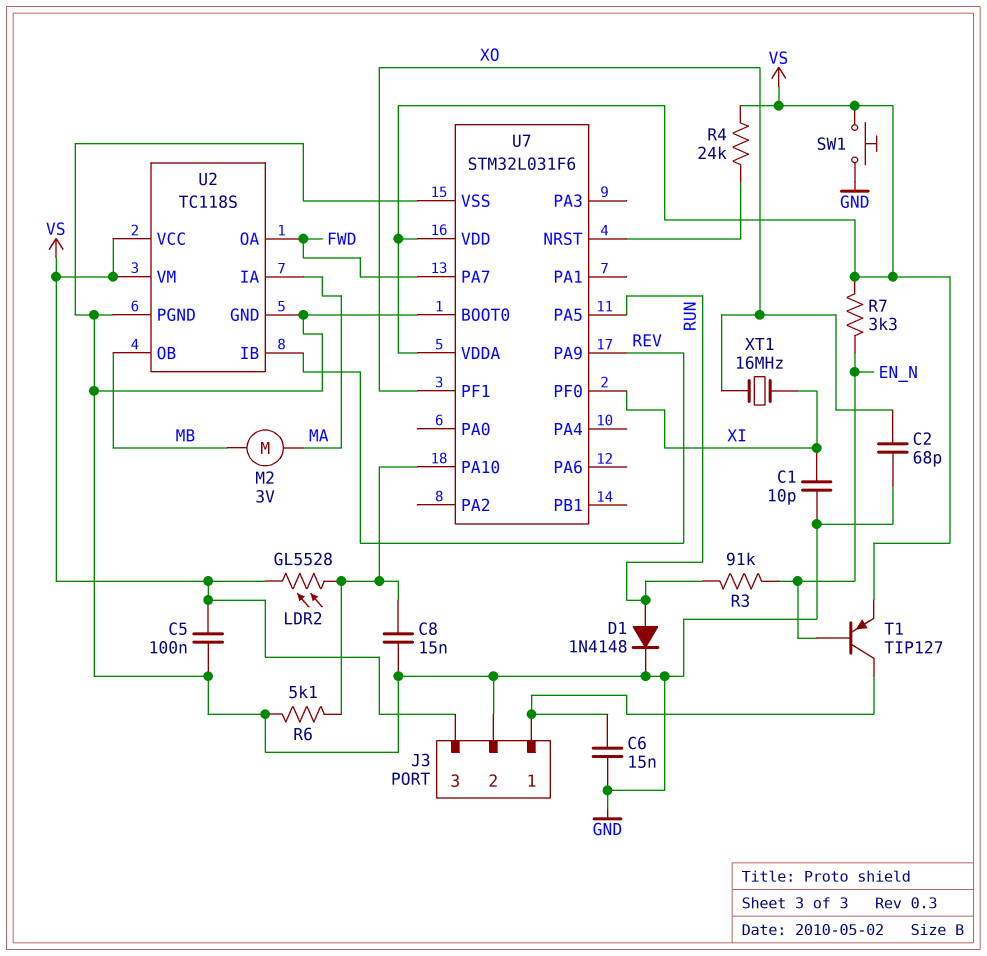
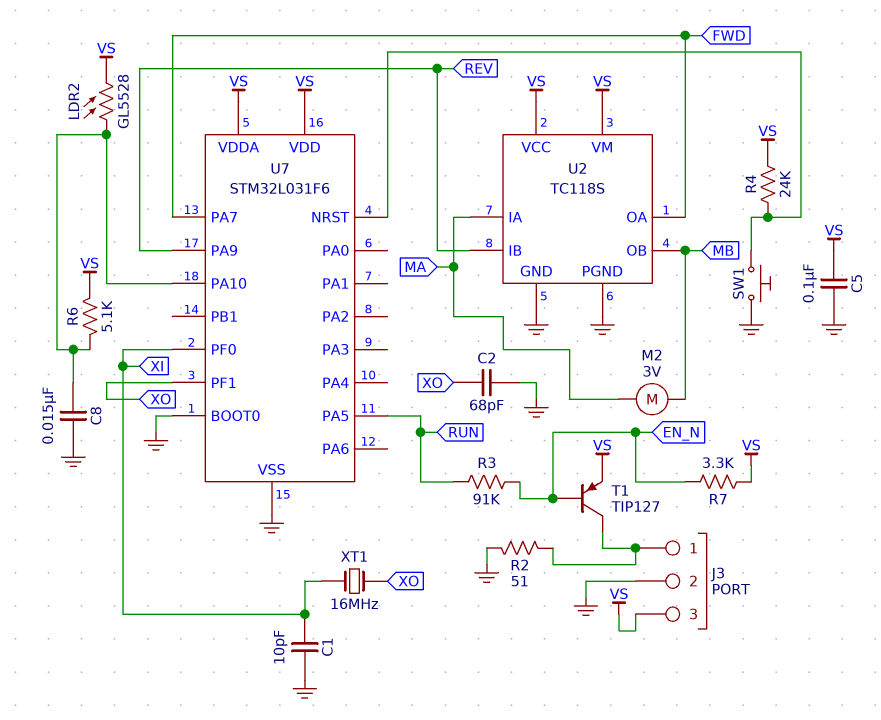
C6: 15nF (GND, J3/1) -> none
D1: diode 1N4148 (A RUN, K GND) -> none
R2: none -> 51 (GND, J3/1)
R6: 5.1k (GND, U7/PA10) -> 5.1k (U7/PA10, VS)
SW1: button (GND, VS) -> button (GND, U7/NRST)

